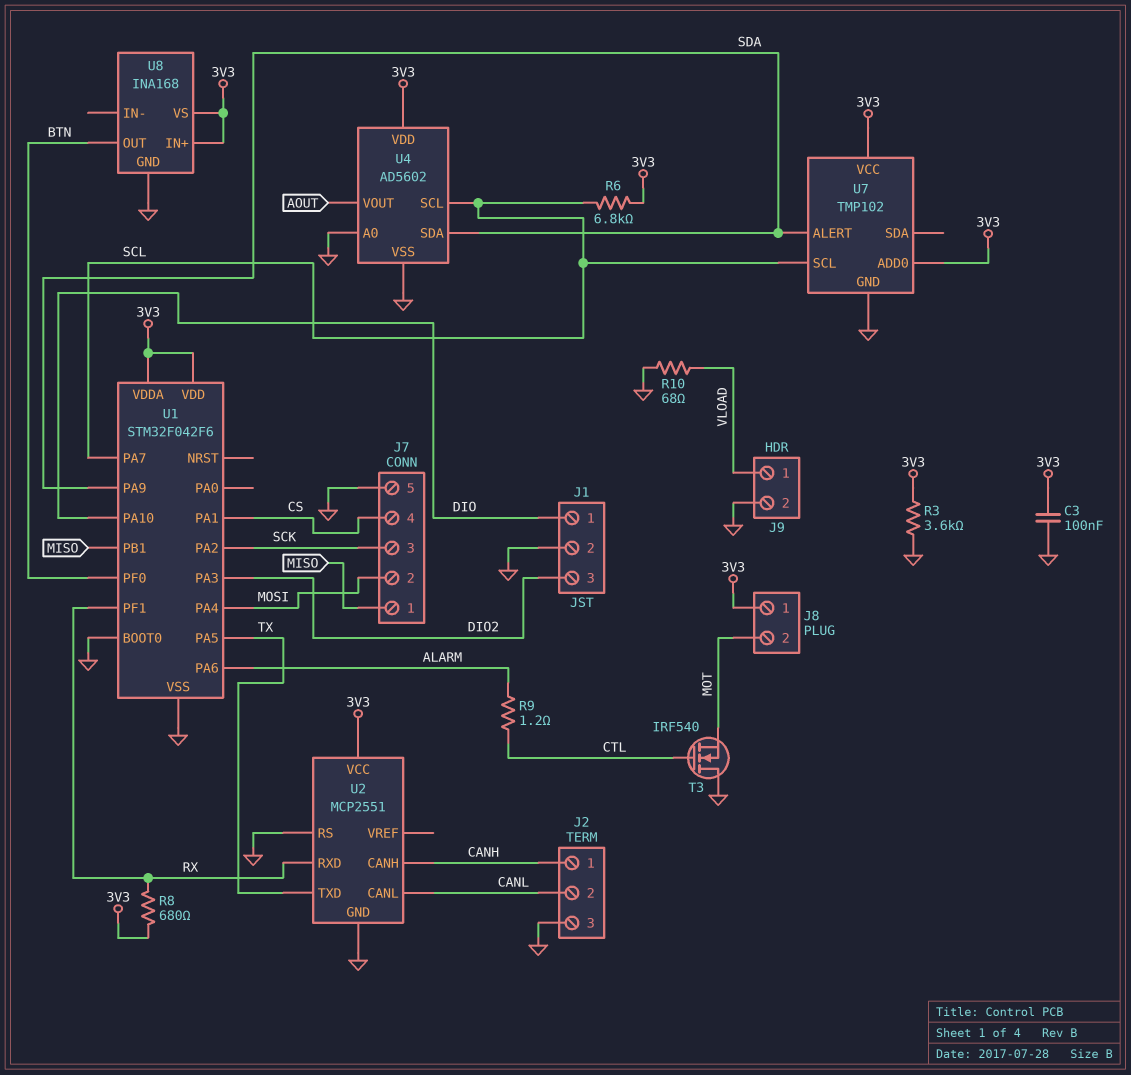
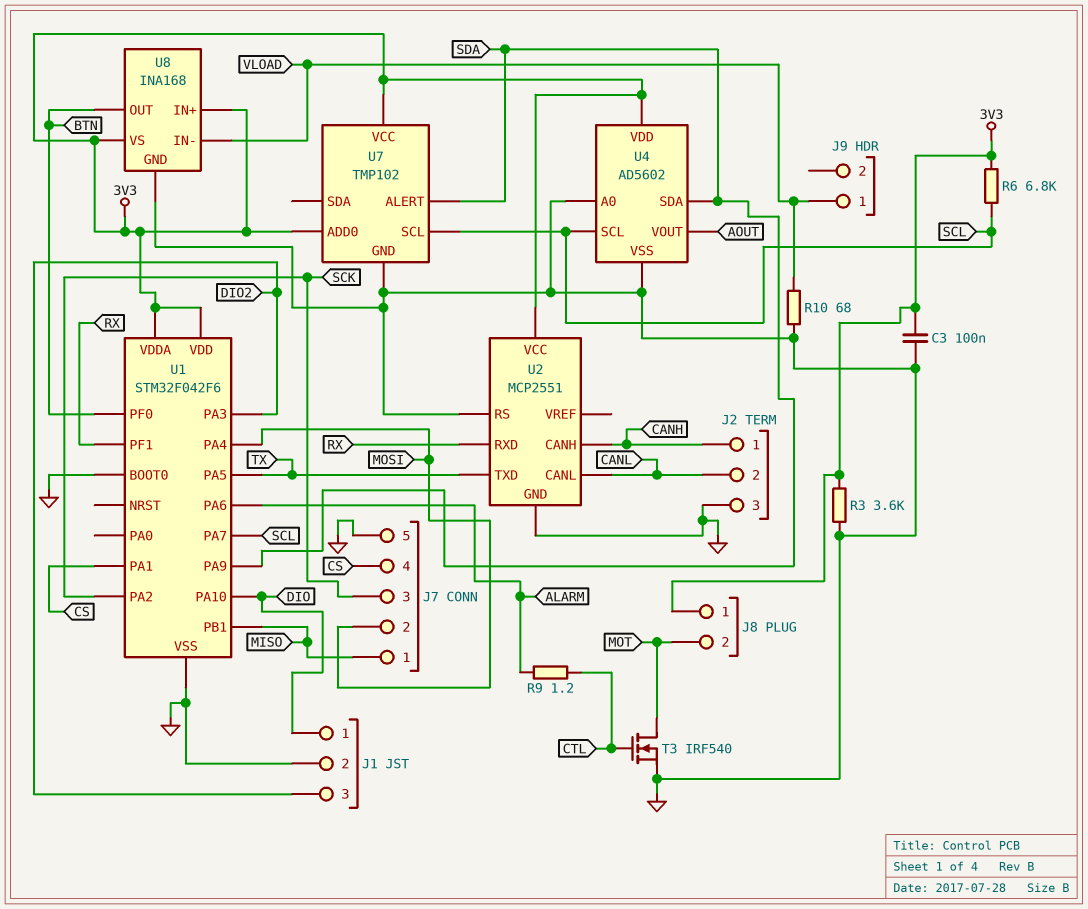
J9 pin 2: GND -> none
R8: 680 (3V3, RX) -> none
T3: NMOS IRF540 (G CTL, D GND, S MOT) -> NMOS IRF540 (G CTL, D MOT, S GND)
U8 pin IN-: none -> VLOAD

